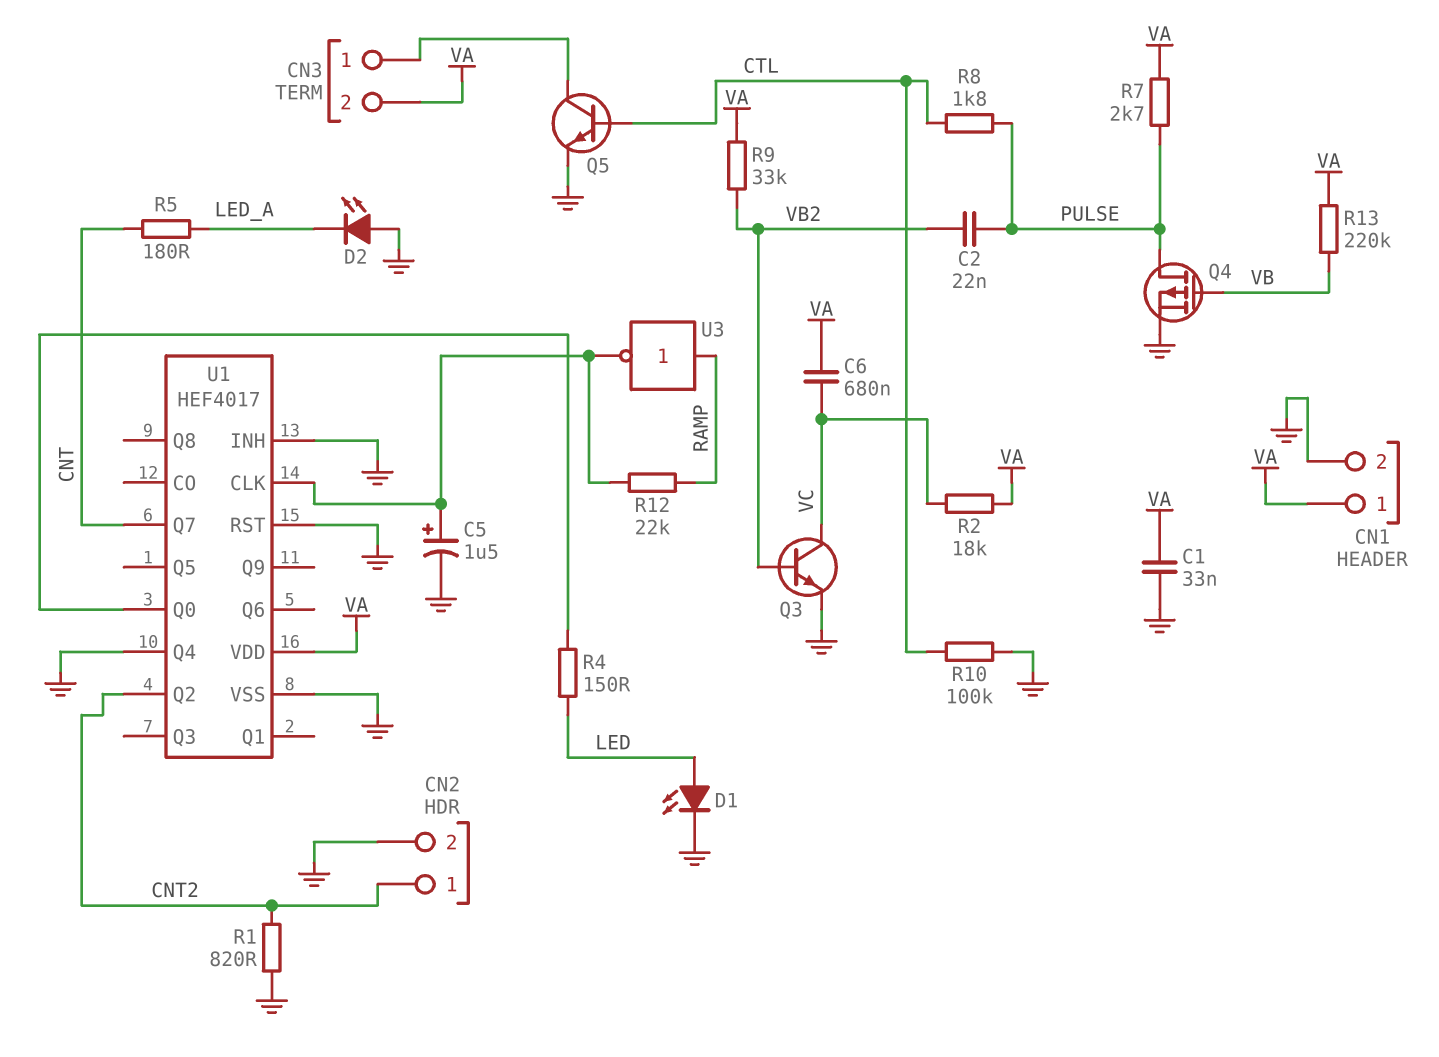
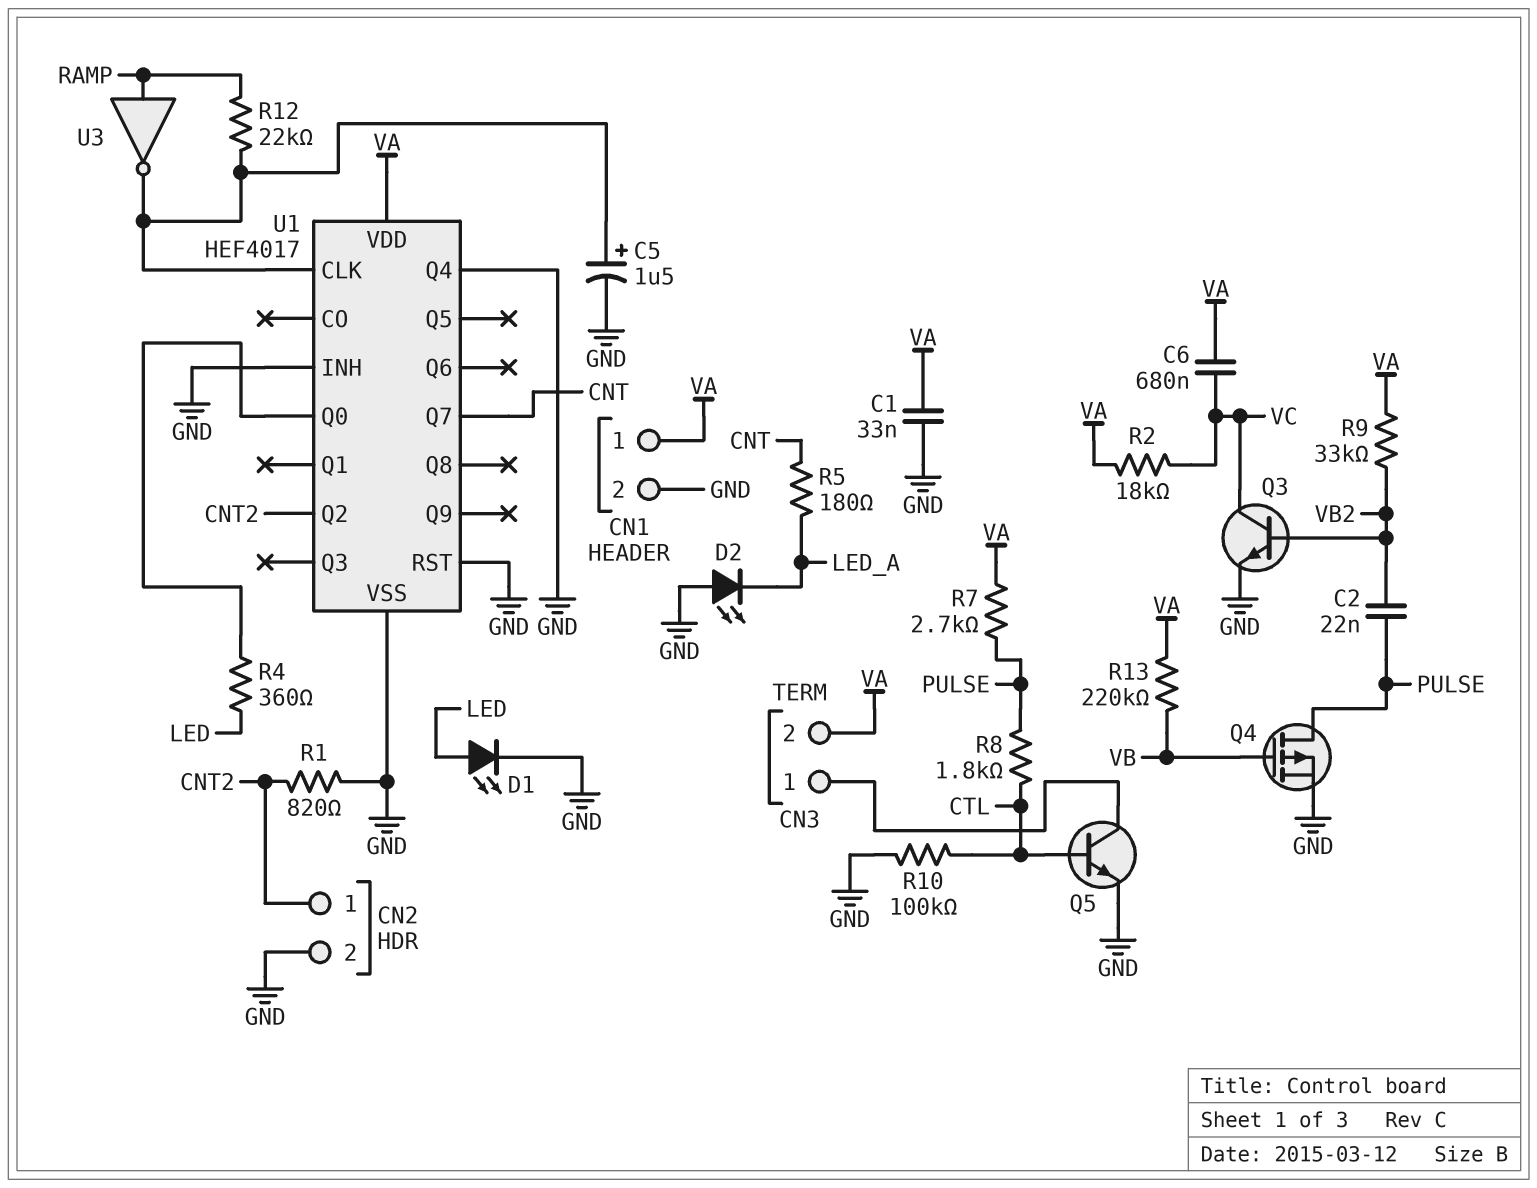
R4: 150 (LED, U1/Q0) -> 360 (LED, U1/Q0)

